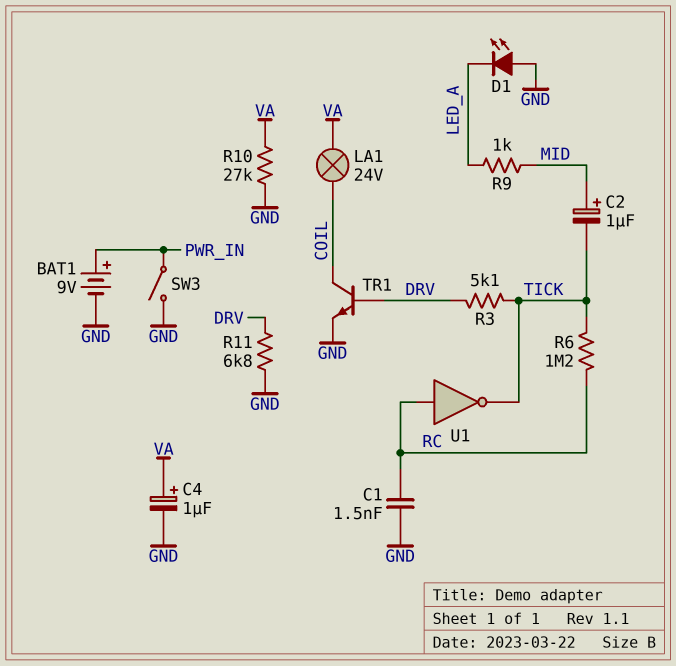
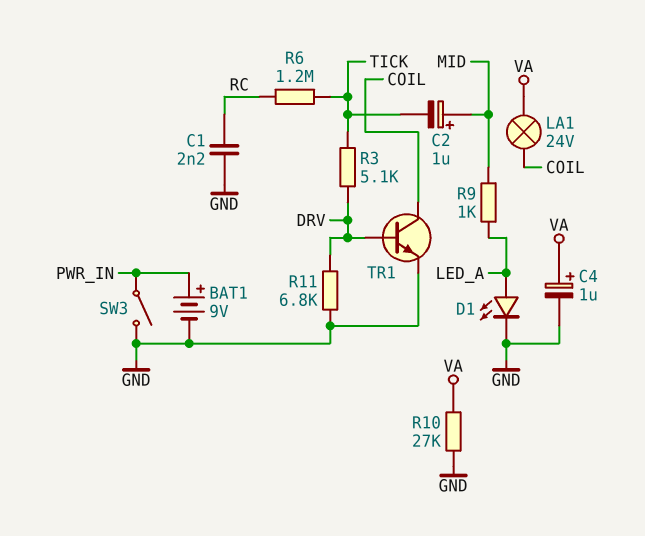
C1: 1.5nF (GND, RC) -> 2.2nF (GND, RC)
D1: LED (A GND, K LED_A) -> LED (A LED_A, K GND)
U1: NOT (in RC, out TICK) -> none

